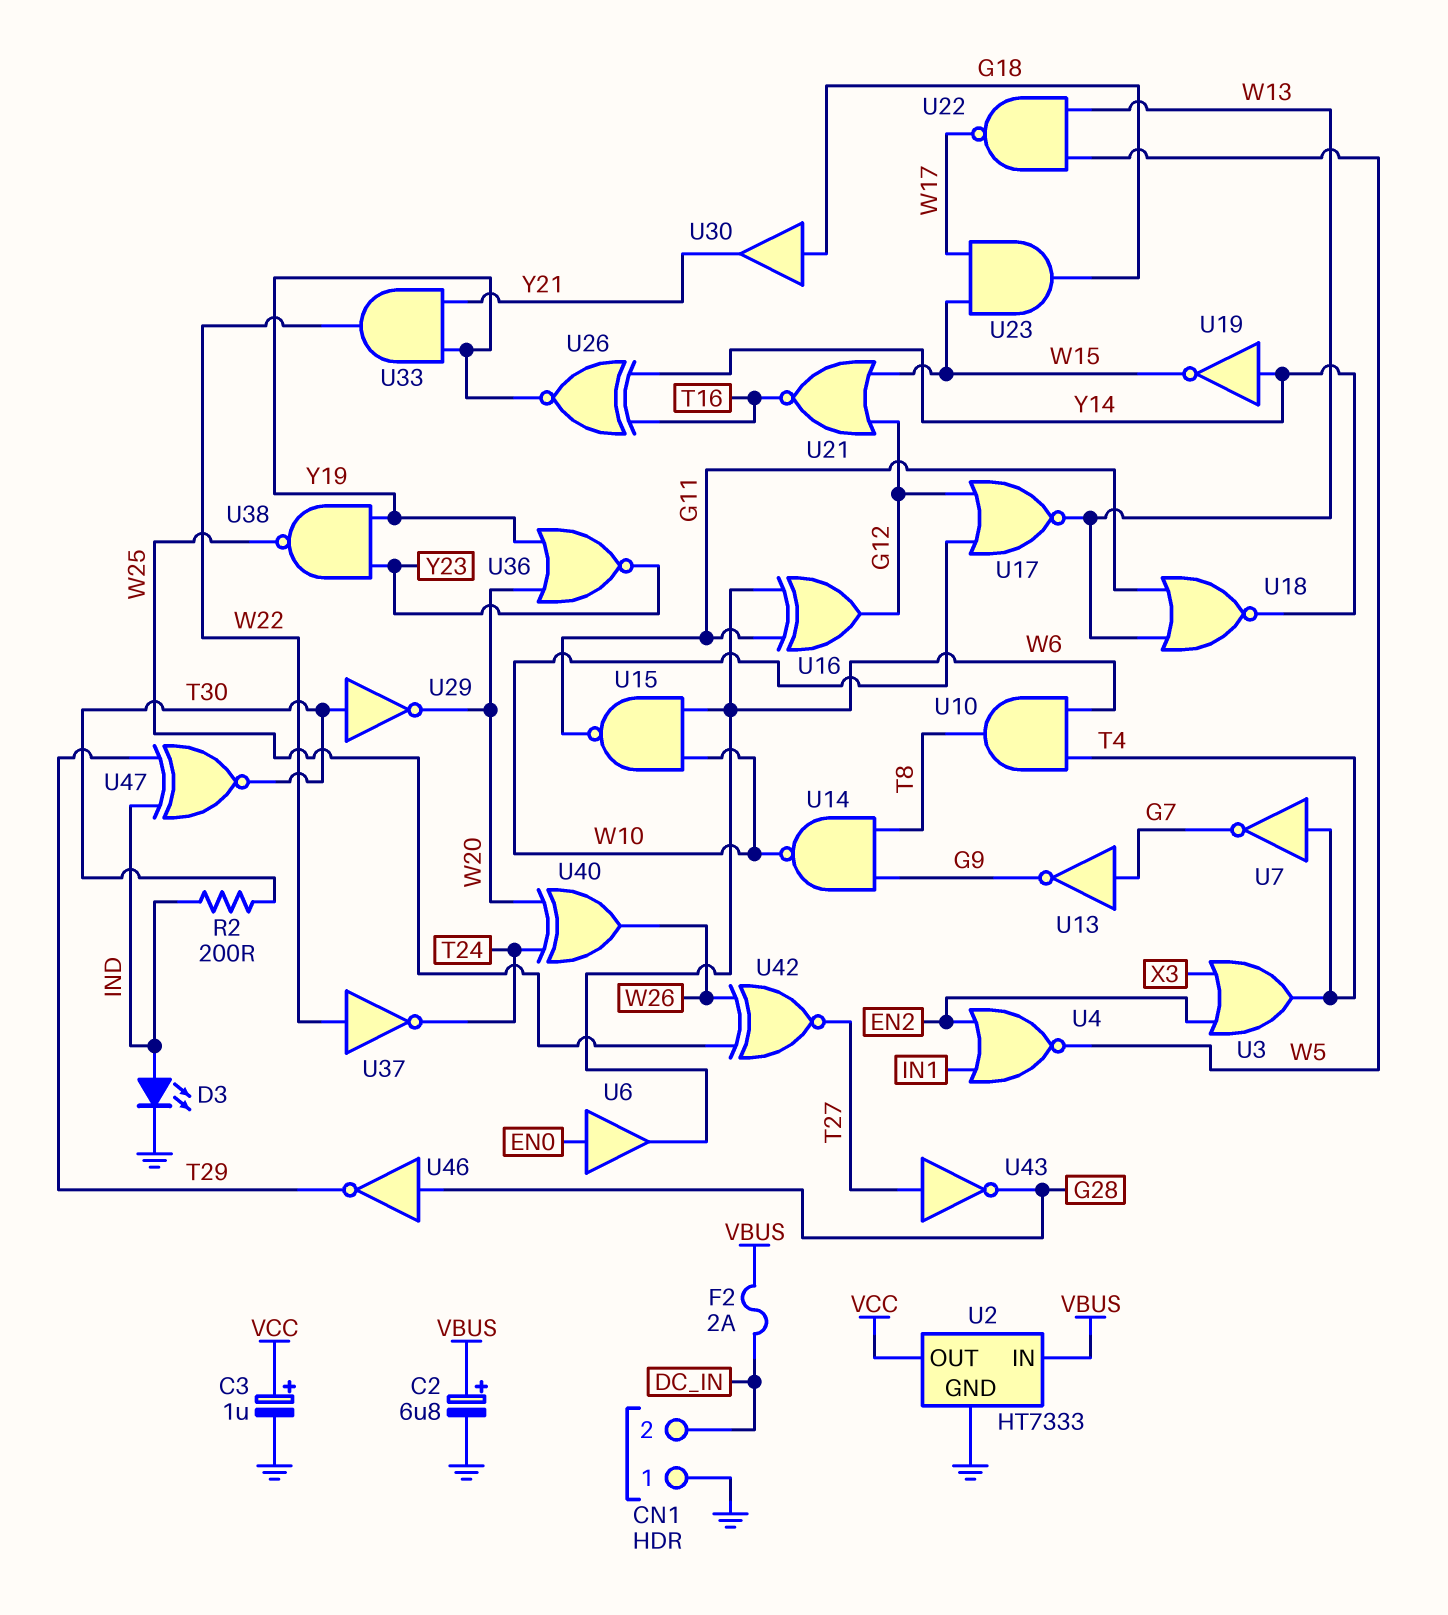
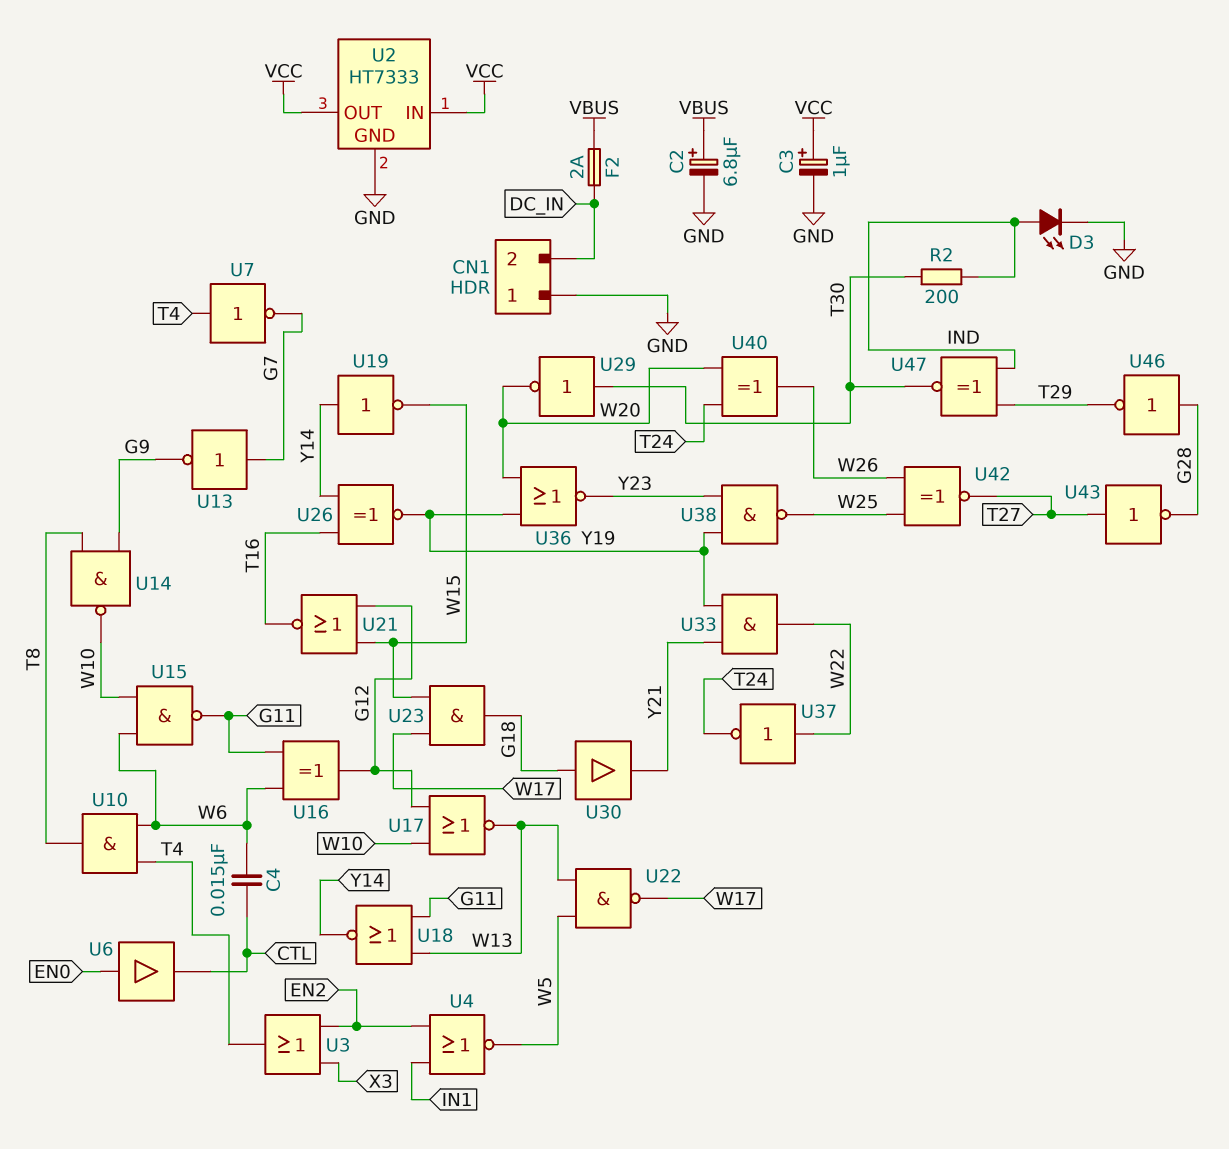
C4: none -> 15nF (CTL, W6)
U2 pin IN: VBUS -> VCC
U6: buffer (in EN0, out W6) -> buffer (in EN0, out CTL)

